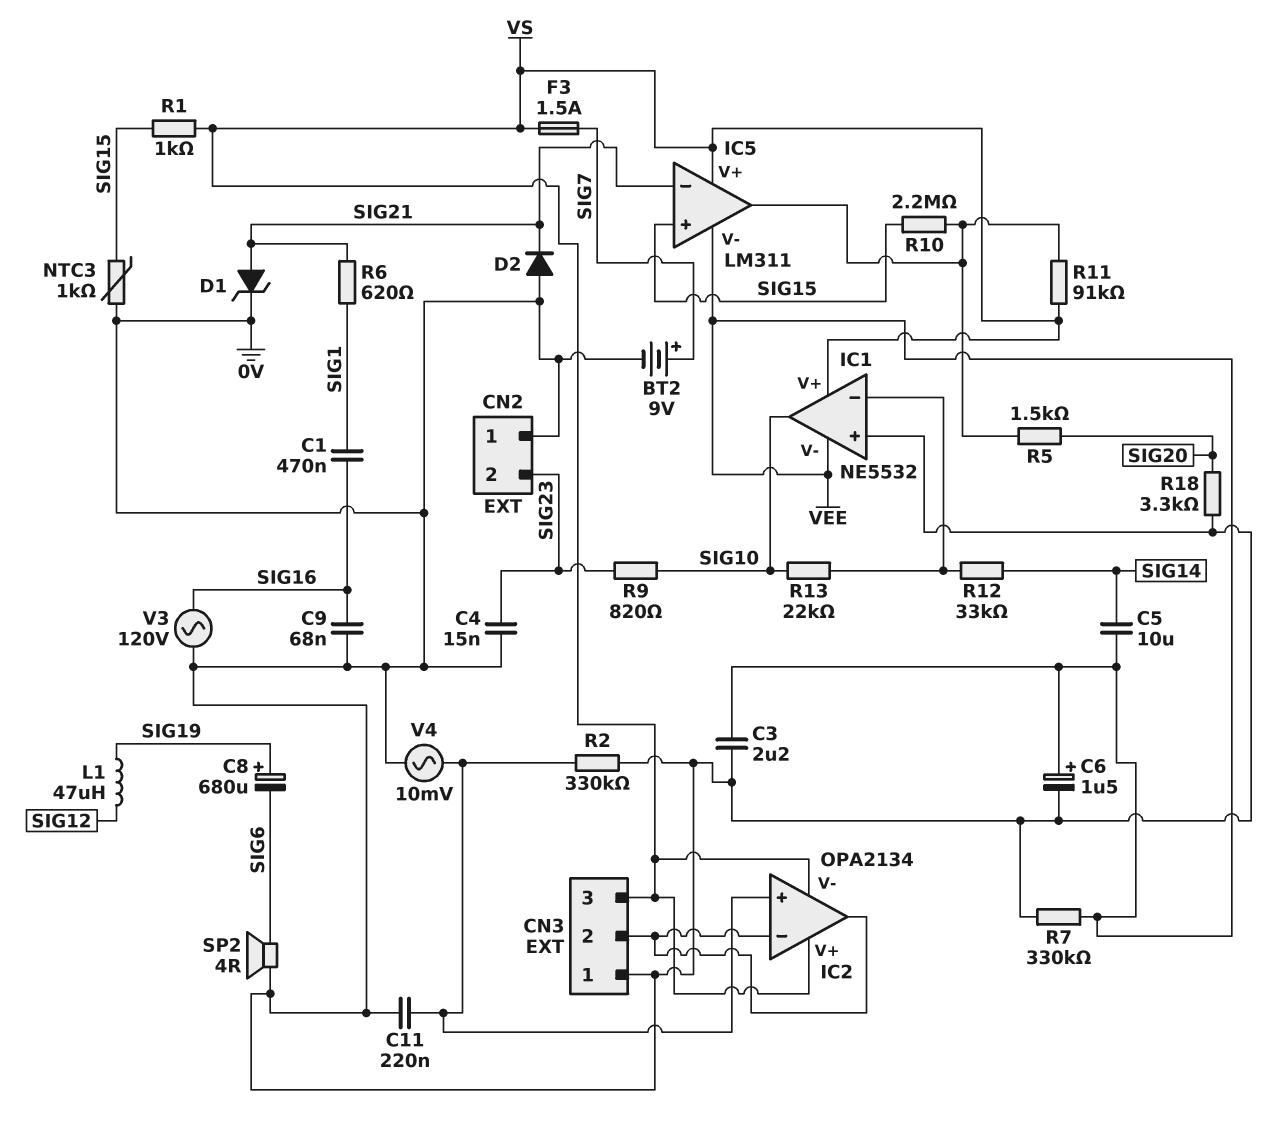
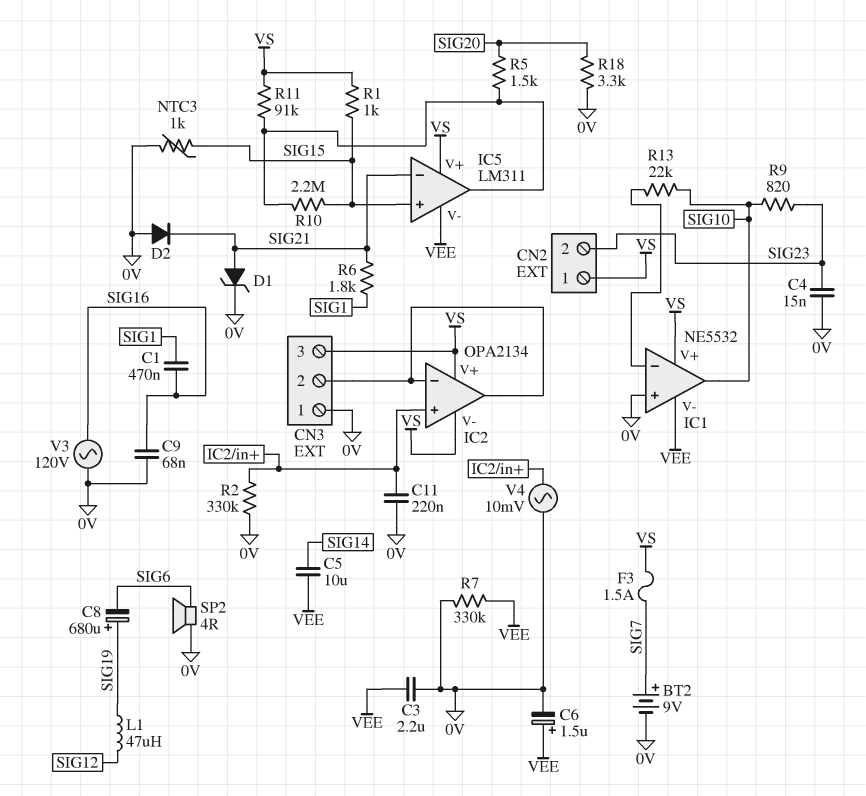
CN2 pin 1: 0V -> VS
R6: 620 (SIG1, SIG21) -> 1.8k (SIG1, SIG21)
R12: 33k (IC1/in-, SIG14) -> none

